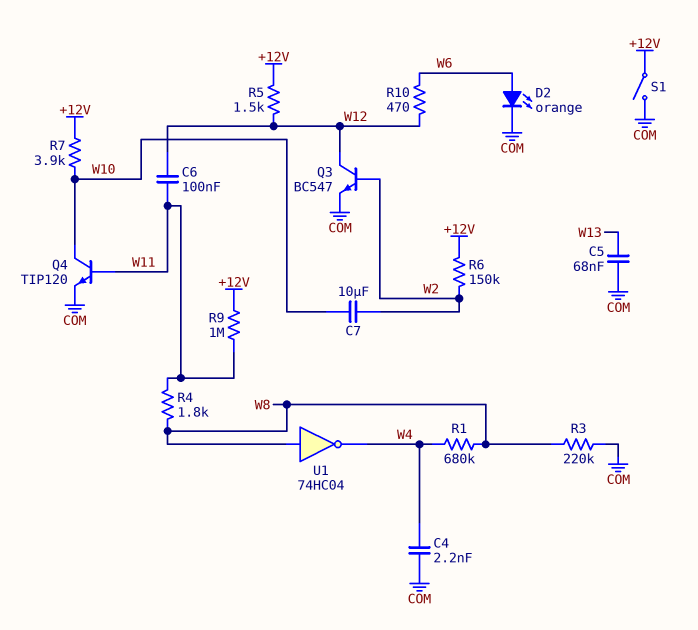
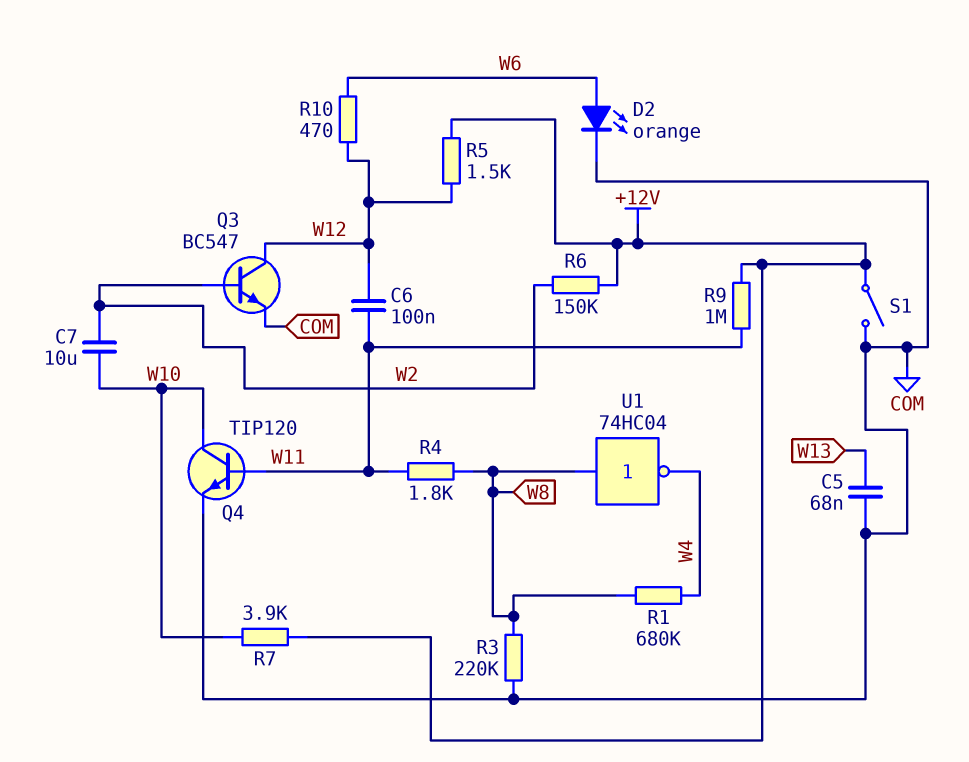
C4: 2.2nF (COM, W4) -> none

